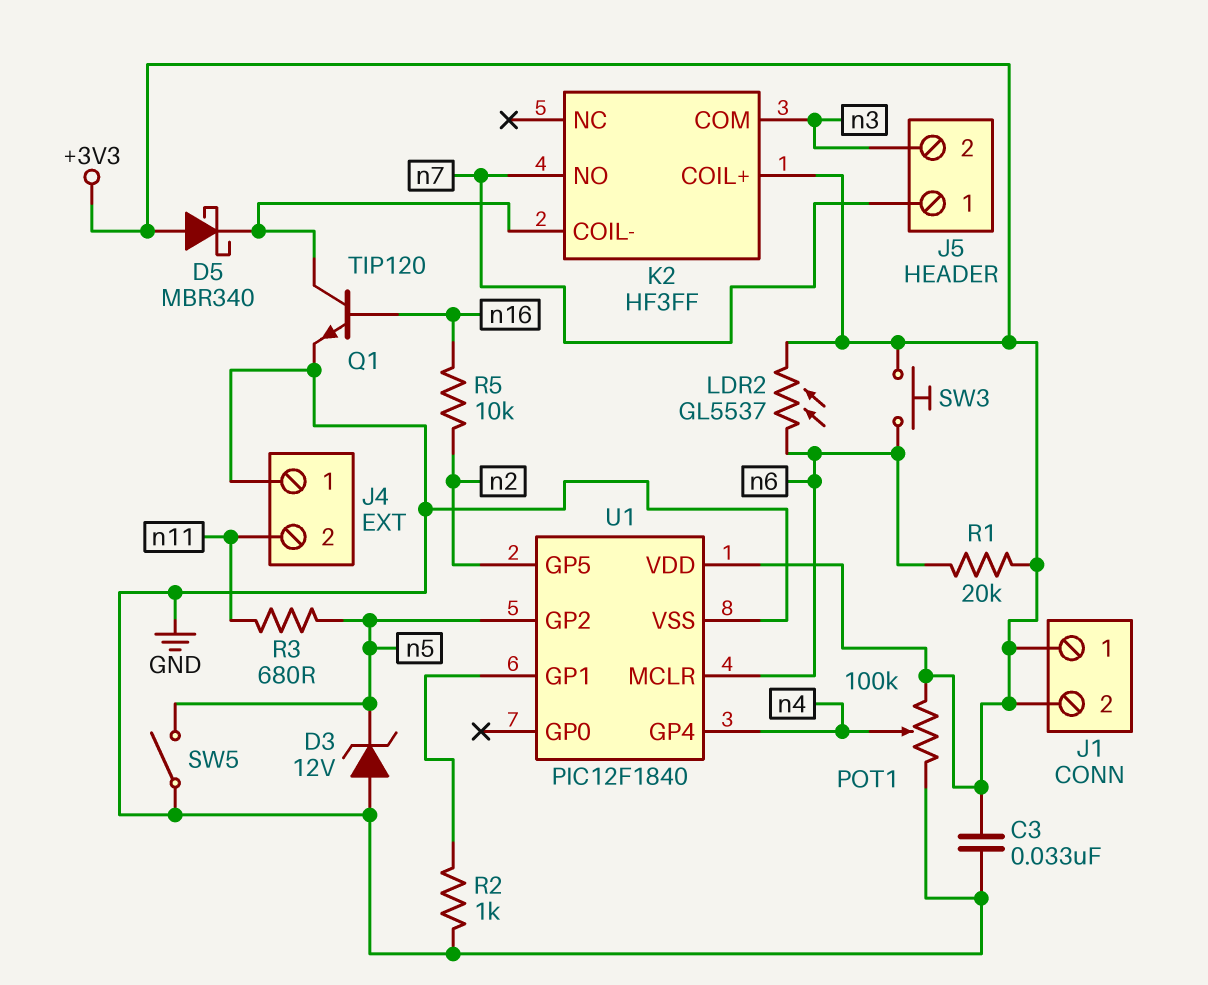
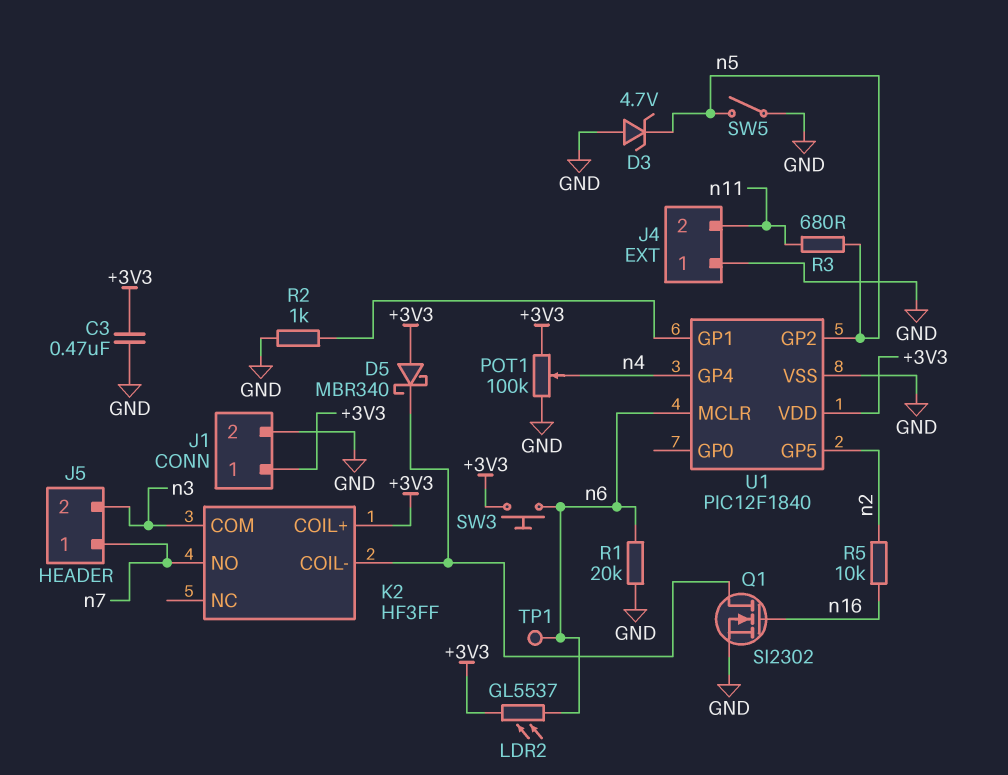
C3: 33nF (+3V3, GND) -> 470nF (+3V3, GND)
D3: zener 12V (A GND, K n5) -> zener 4.7V (A GND, K n5)
J1 pin 2: +3V3 -> GND
Q1: NPN TIP120 (B n16, C K2/COIL-, E GND) -> NMOS SI2302 (G n16, D K2/COIL-, S GND)
R1: 20k (+3V3, n6) -> 20k (GND, n6)
TP1: none -> test point (n6)

